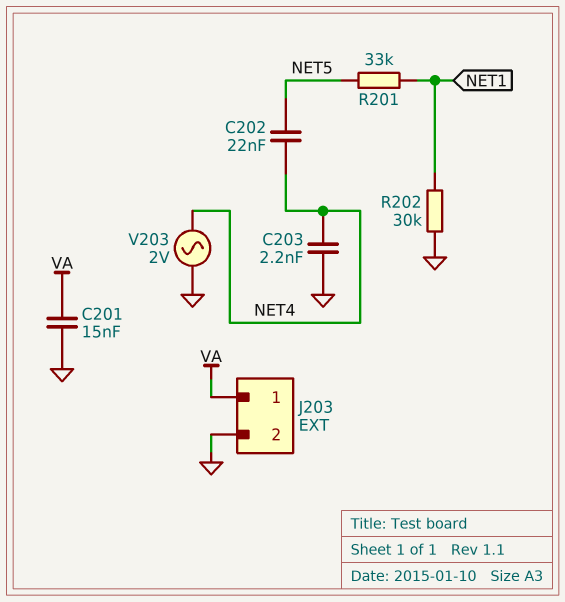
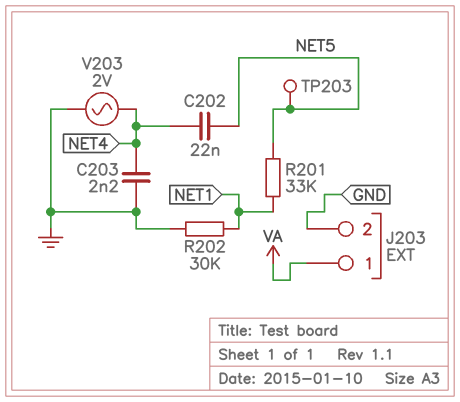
C201: 15nF (GND, VA) -> none
TP203: none -> test point (NET5)

